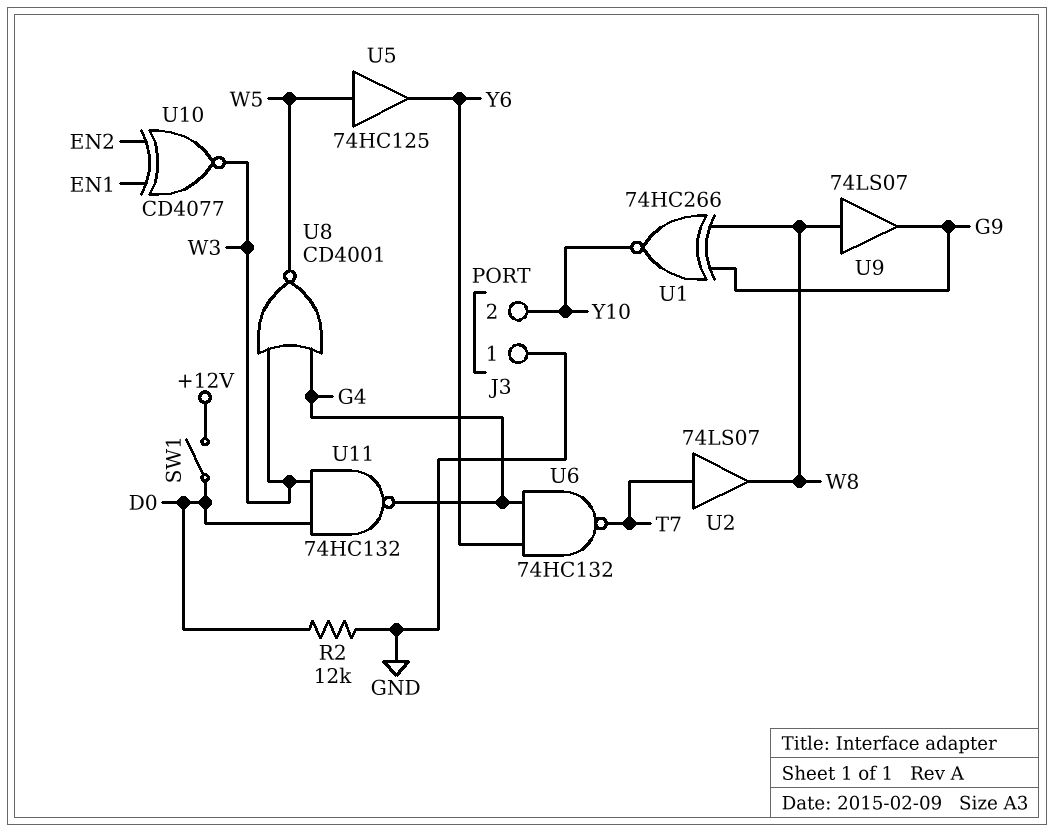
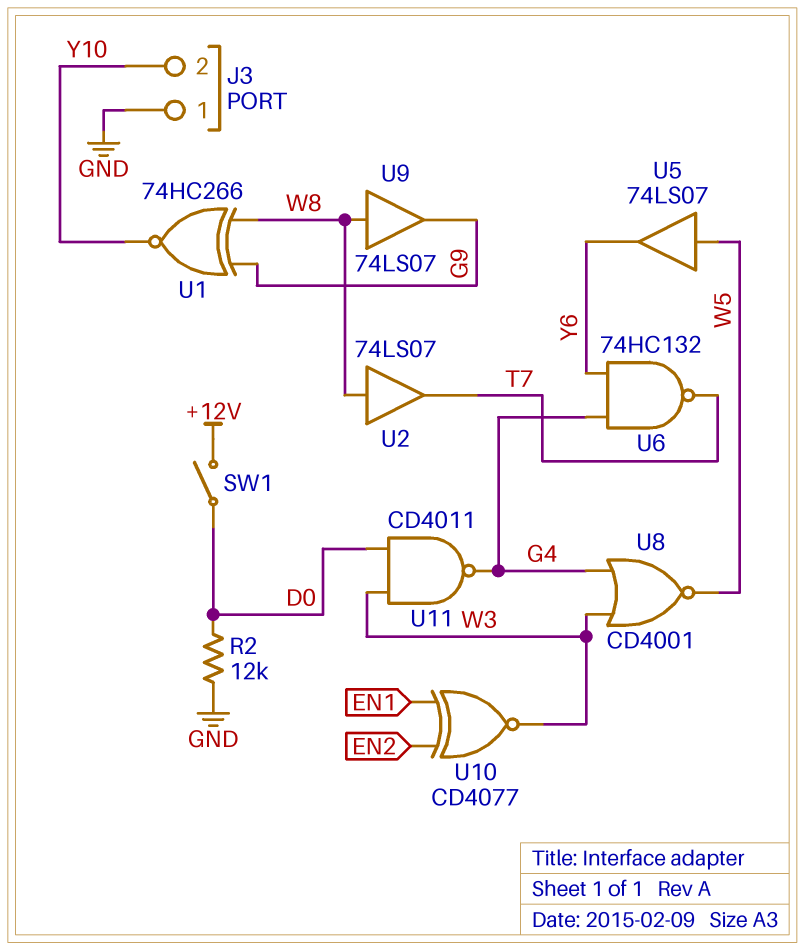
U2: buffer 74LS07 (in T7, out W8) -> buffer 74LS07 (in W8, out T7)
U5: buffer 74HC125 (in W5, out Y6) -> buffer 74LS07 (in W5, out Y6)
U11: NAND 74HC132 (in D0, in W3, out G4) -> NAND CD4011 (in D0, in W3, out G4)

